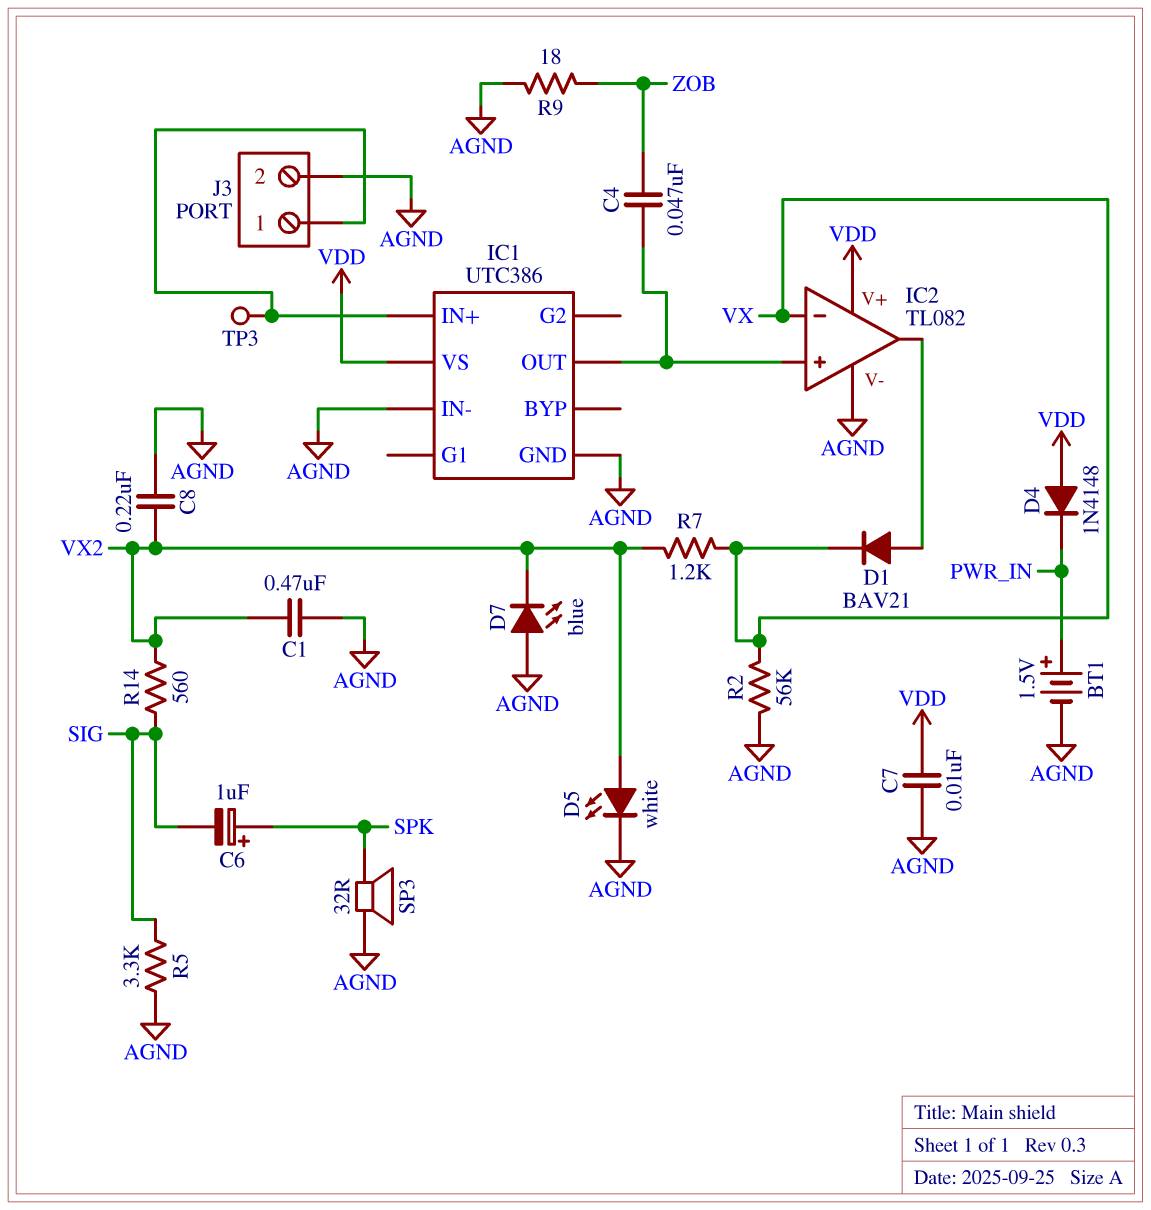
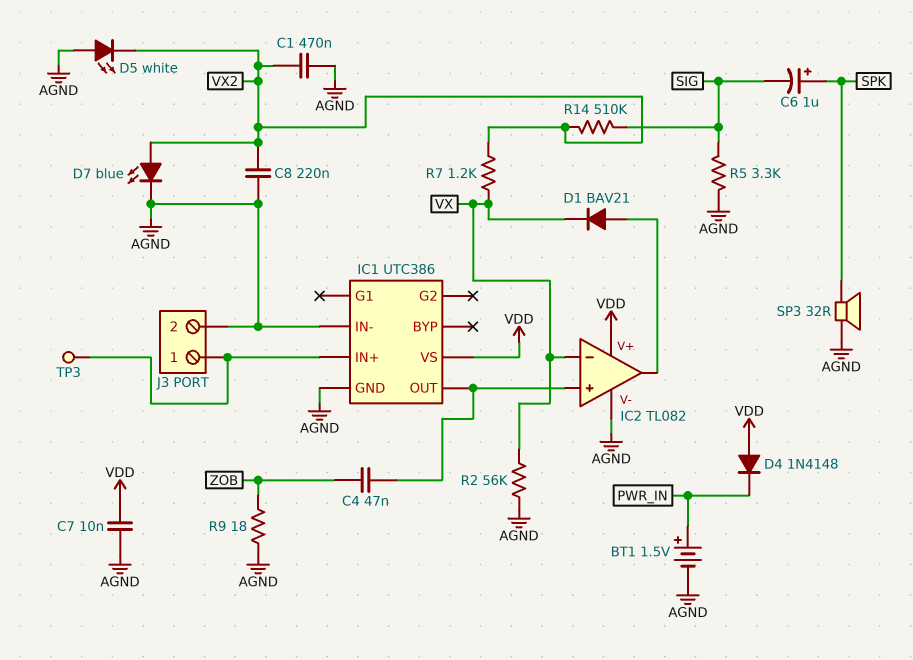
D5: LED white (A VX2, K AGND) -> LED white (A AGND, K VX2)
D7: LED blue (A AGND, K VX2) -> LED blue (A VX2, K AGND)
R14: 560 (SIG, VX2) -> 510k (SIG, VX2)

